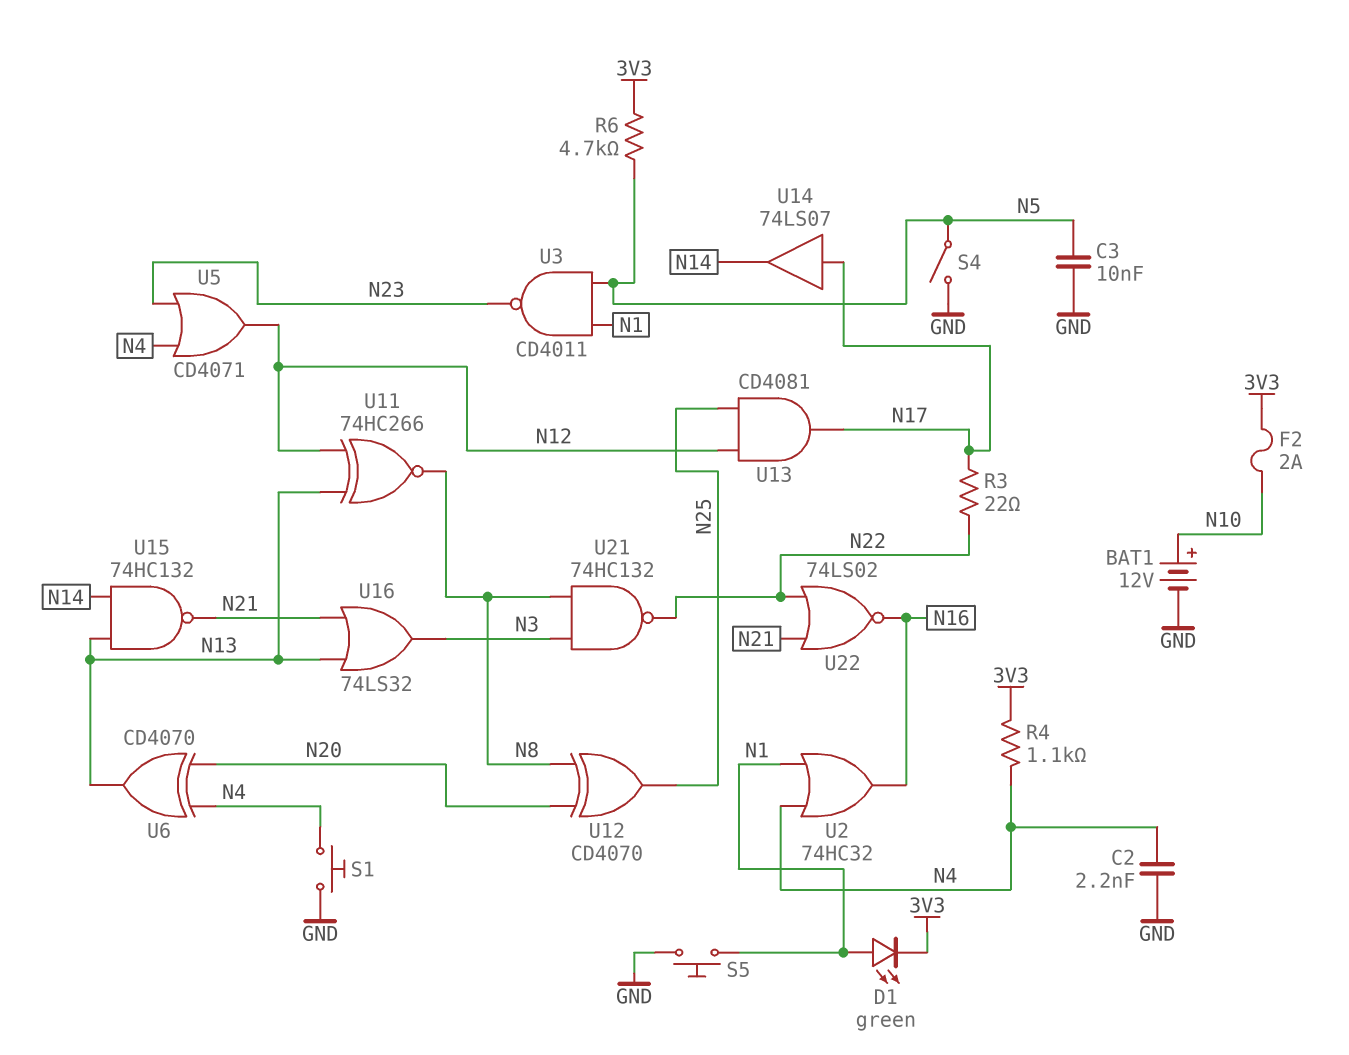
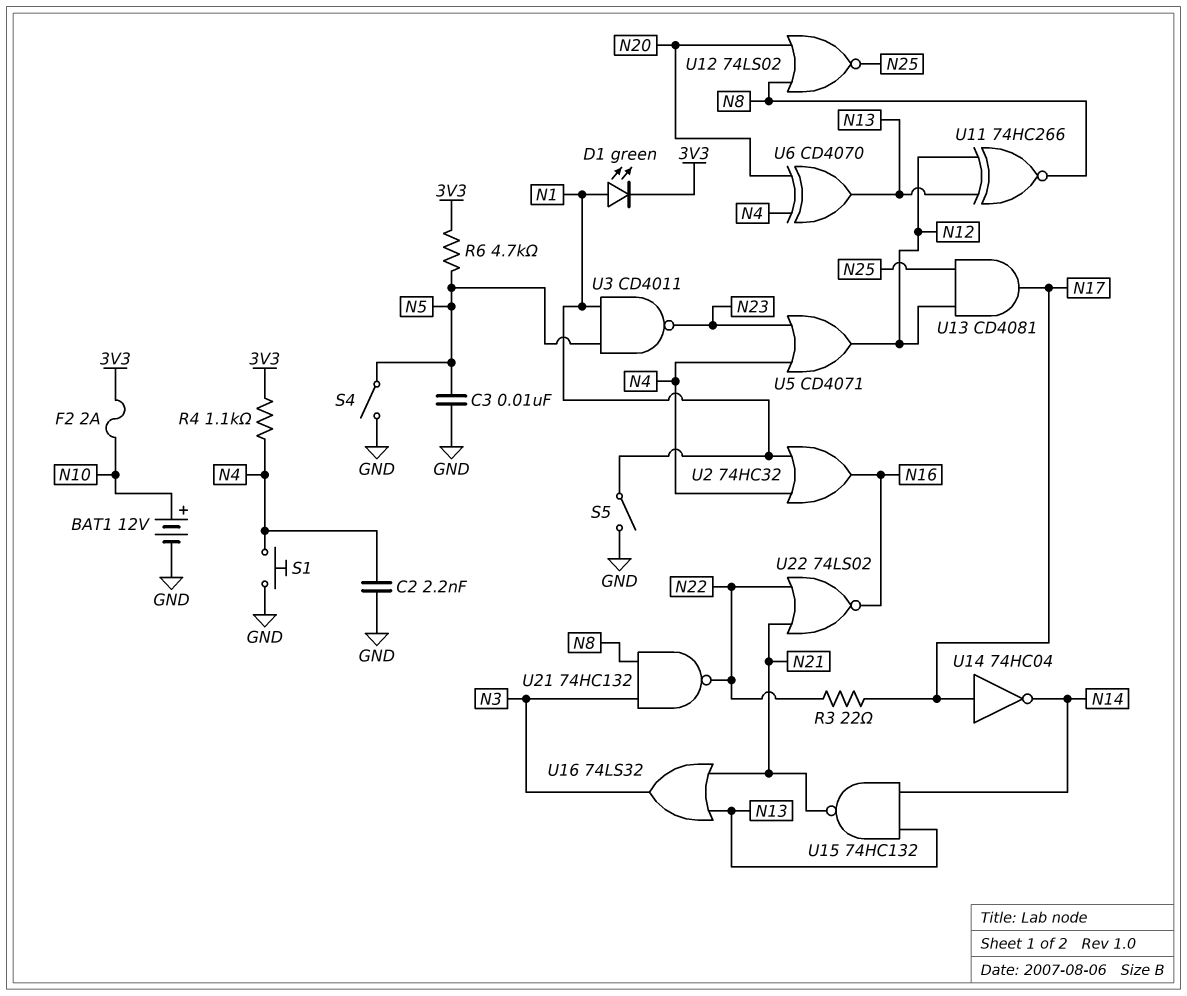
S5: button (GND, N1) -> switch (GND, N1)
U12: XOR CD4070 (in N8, in N20, out N25) -> NOR 74LS02 (in N8, in N20, out N25)
U14: buffer 74LS07 (in N17, out N14) -> NOT 74HC04 (in N17, out N14)

